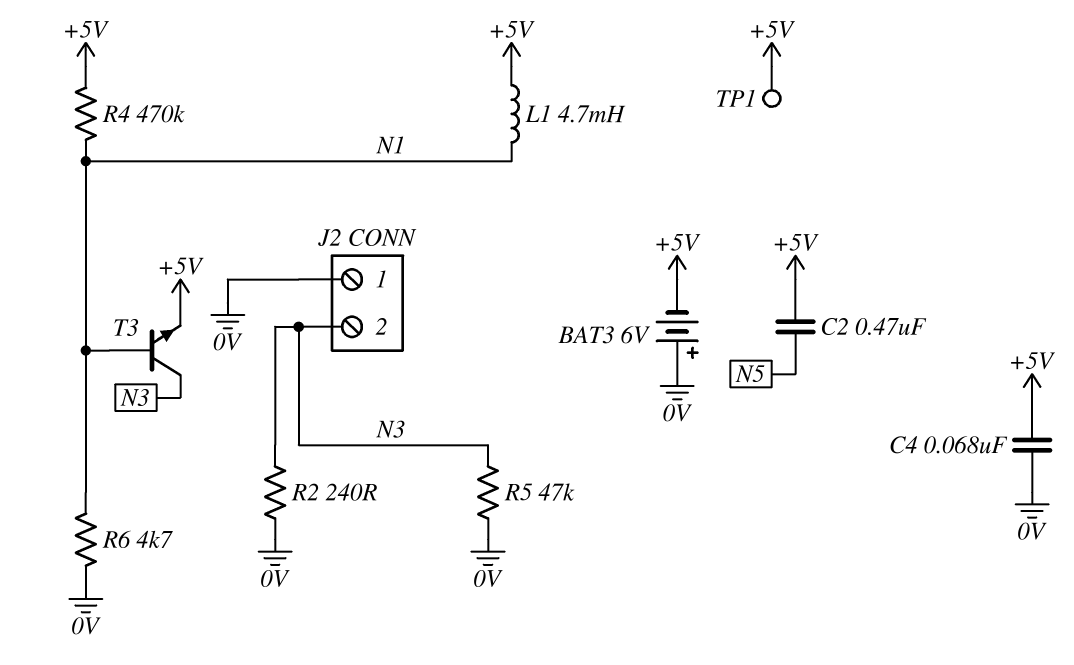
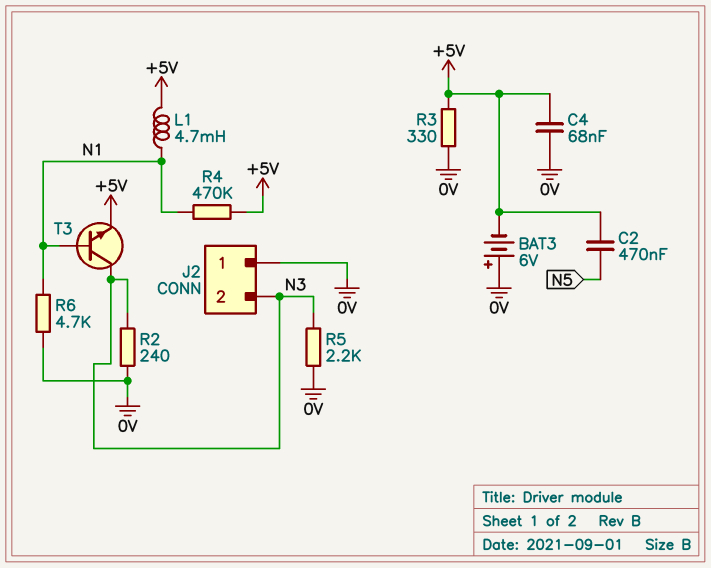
R3: none -> 330 (+5V, 0V)
R5: 47k (0V, N3) -> 2.2k (0V, N3)
TP1: test point (+5V) -> none

